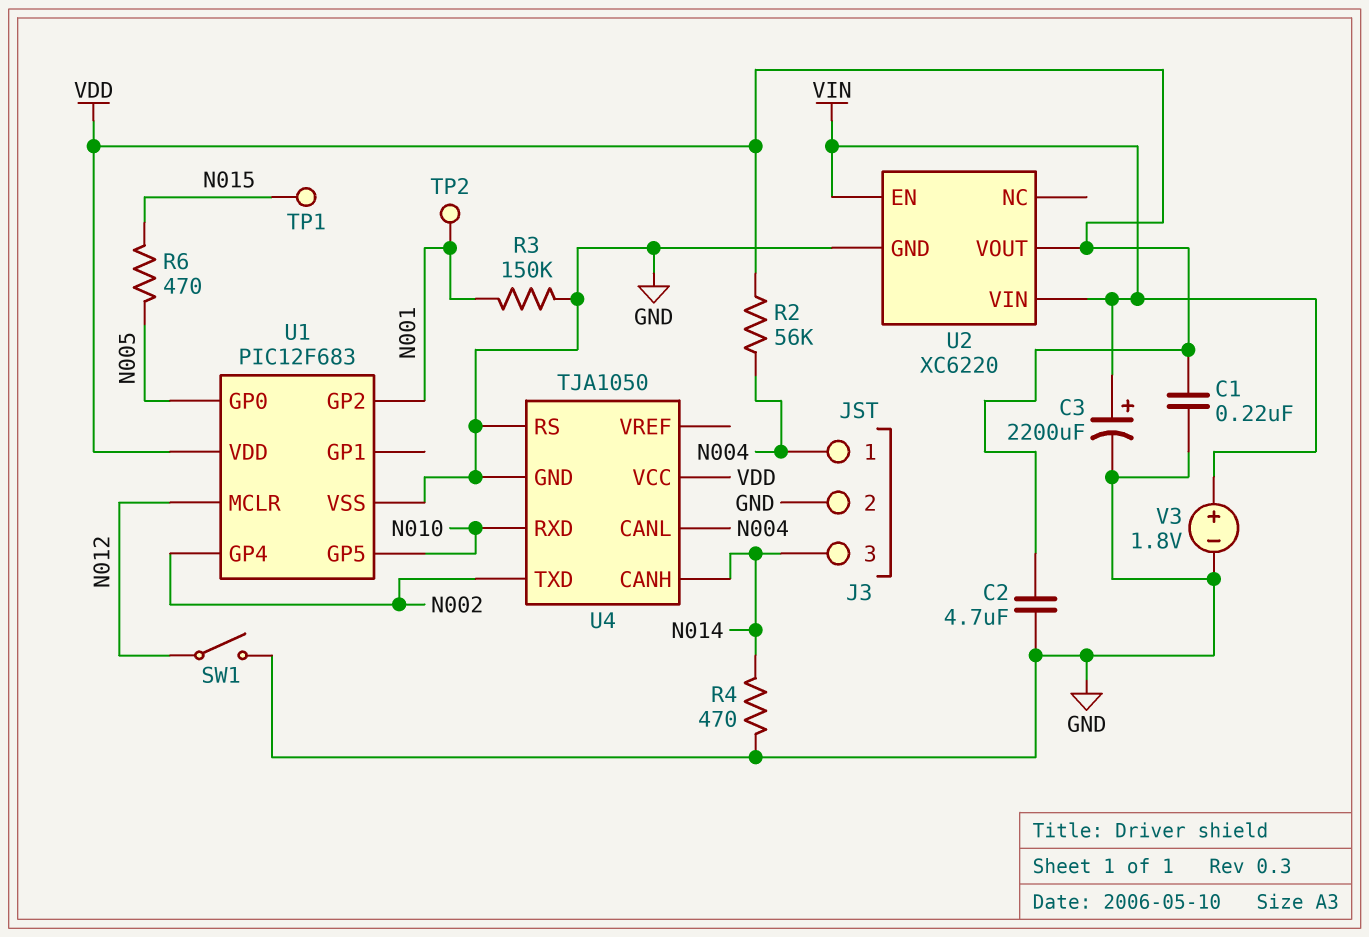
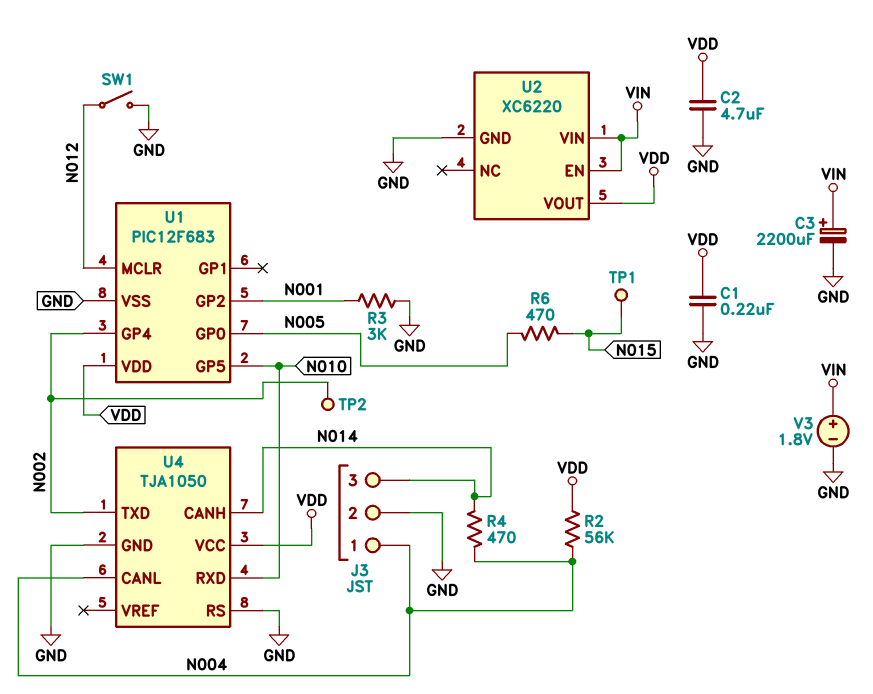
R3: 150k (GND, N001) -> 3k (GND, N001)
R4: 470 (GND, N014) -> 470 (N004, N014)
TP2: test point (N001) -> test point (N002)

